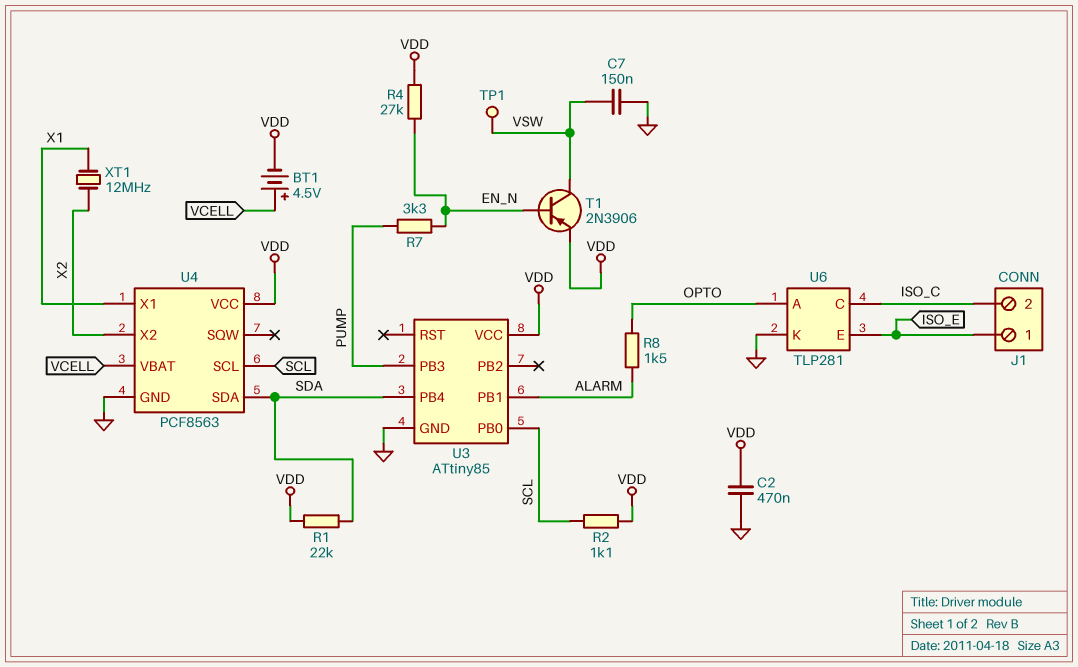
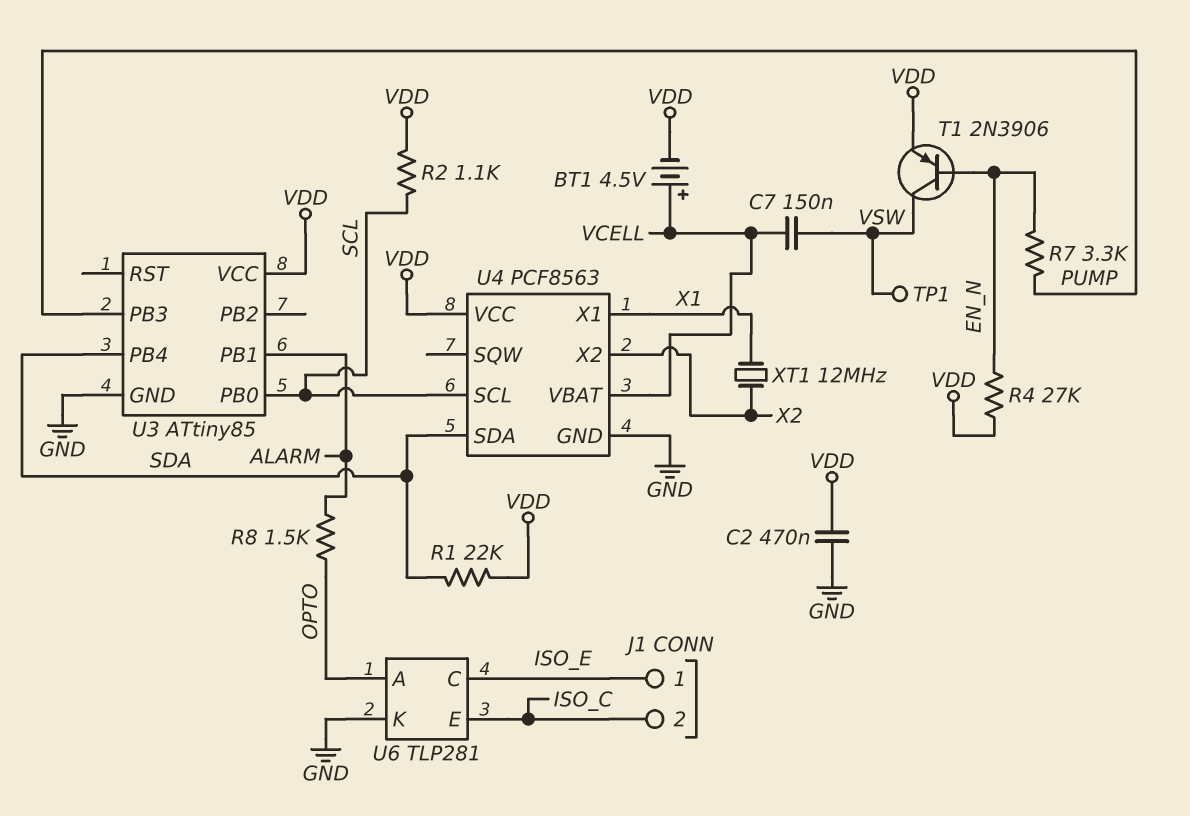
C7: 150nF (GND, VSW) -> 150nF (VCELL, VSW)
U6 pin C: ISO_C -> ISO_E
U6 pin E: ISO_E -> ISO_C

